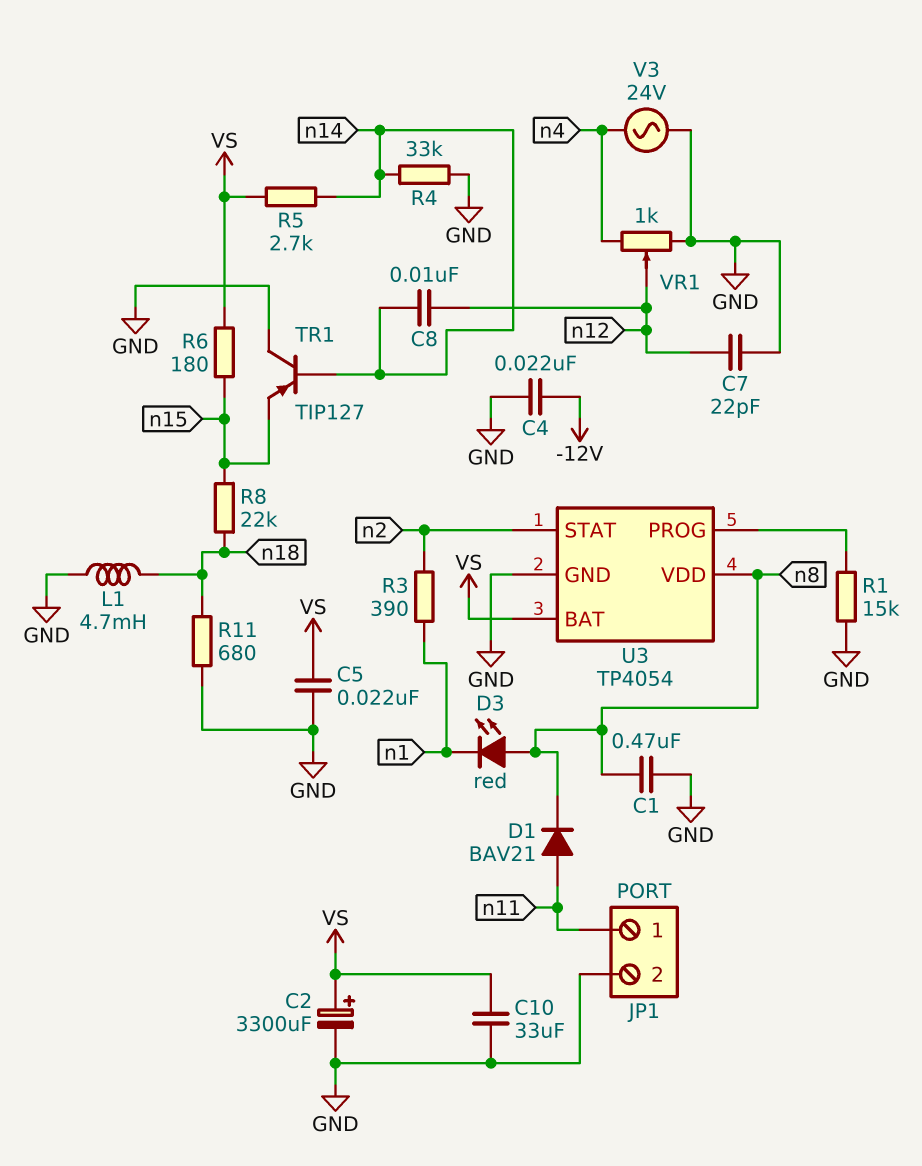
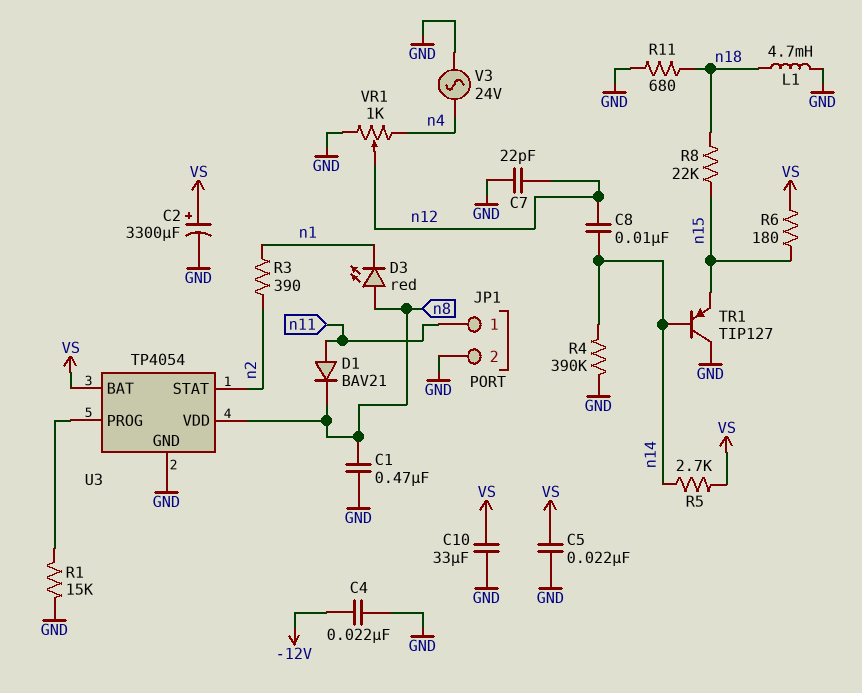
R4: 33k (GND, n14) -> 390k (GND, n14)

